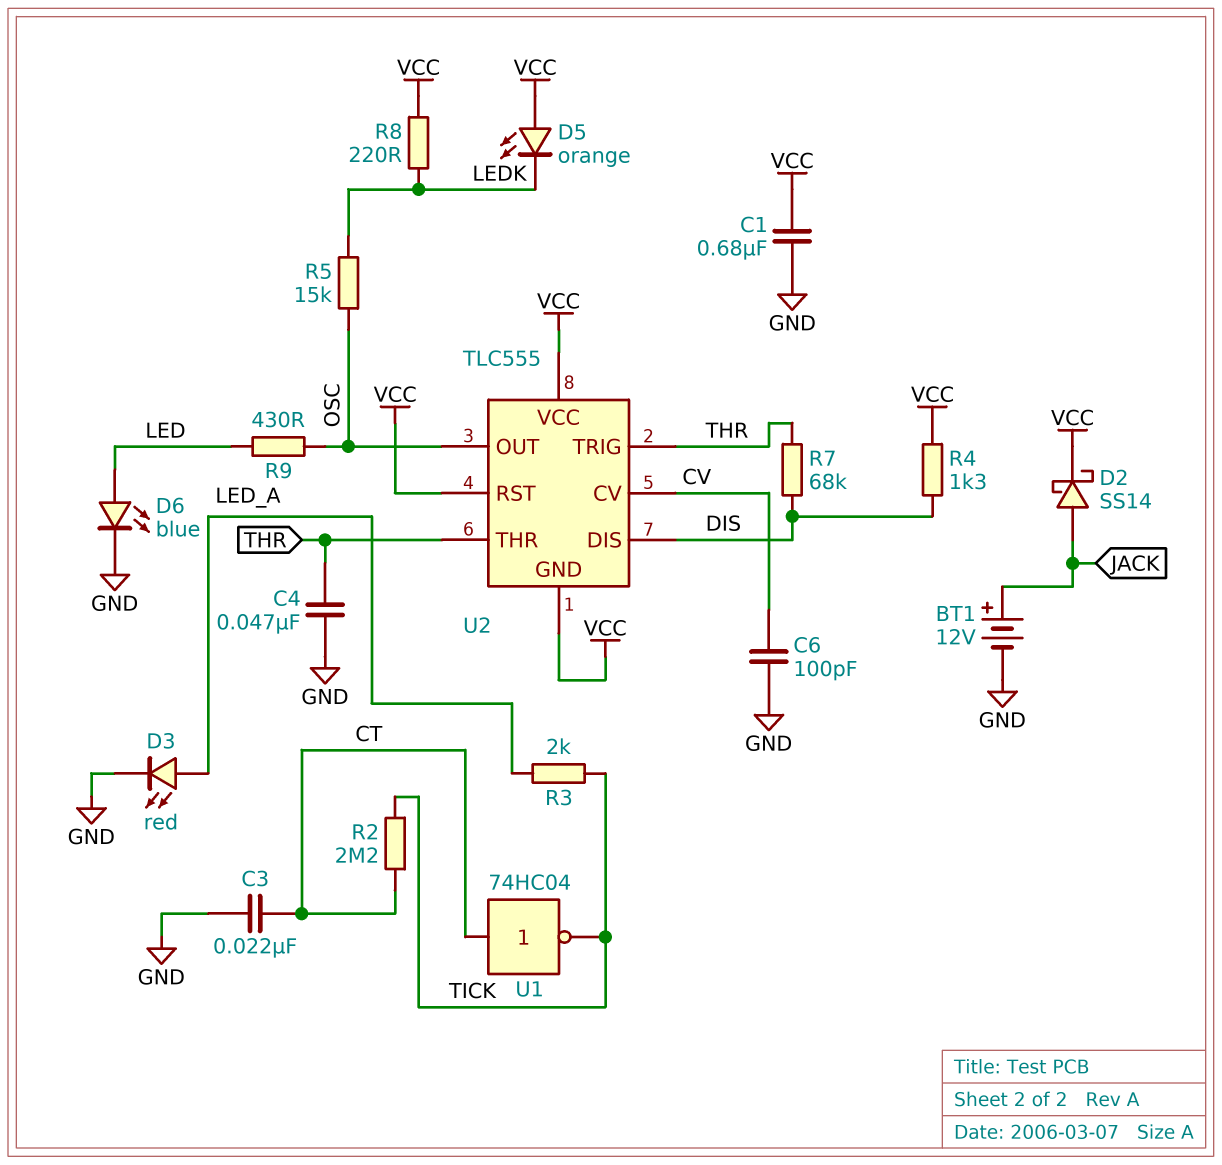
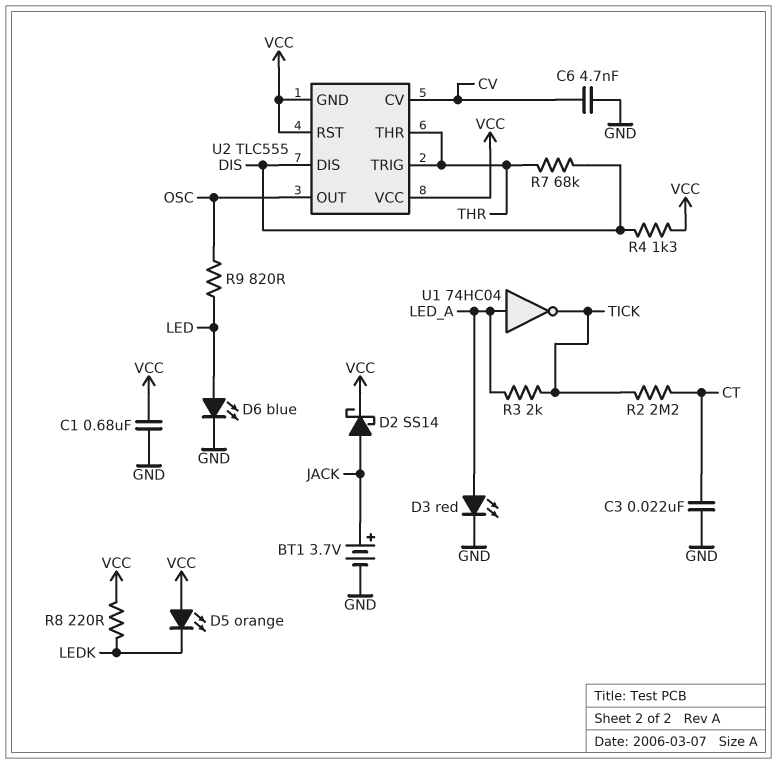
BT1: 12V (plus JACK, minus GND) -> 3.7V (plus JACK, minus GND)
C4: 47nF (GND, THR) -> none
C6: 100pF (CV, GND) -> 4.7nF (CV, GND)
R5: 15k (LEDK, OSC) -> none
R9: 430 (LED, OSC) -> 820 (LED, OSC)
U1: NOT 74HC04 (in CT, out TICK) -> NOT 74HC04 (in LED_A, out TICK)

